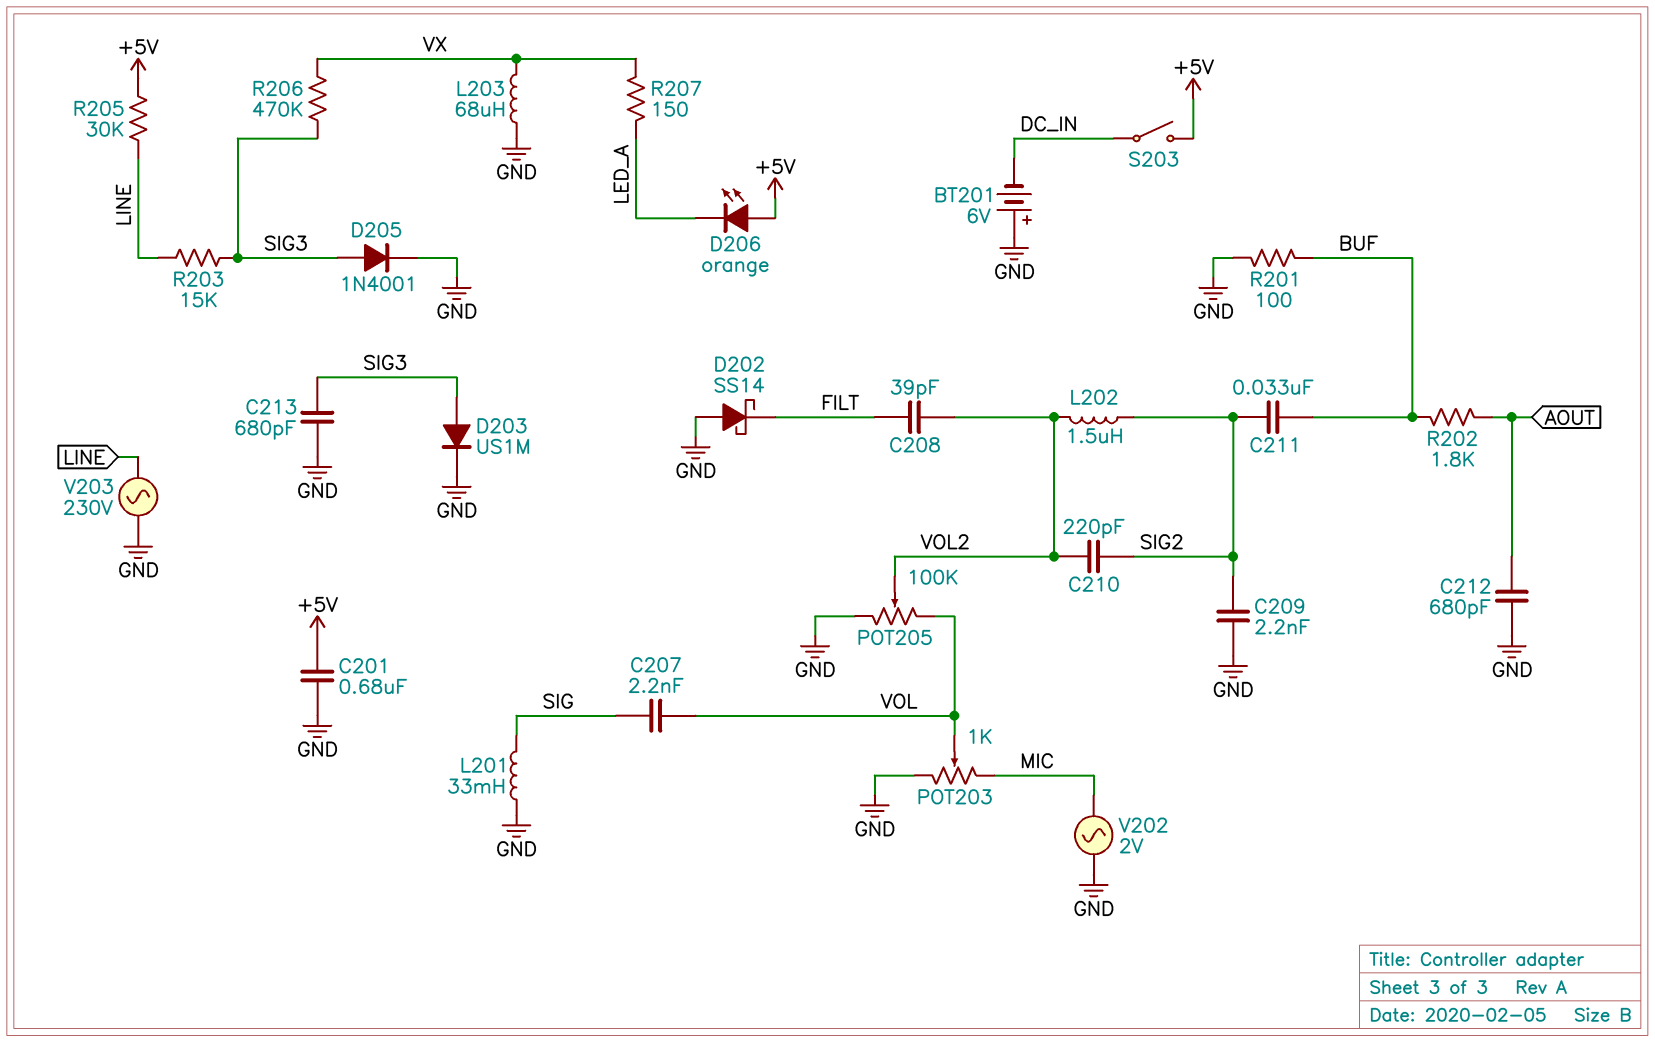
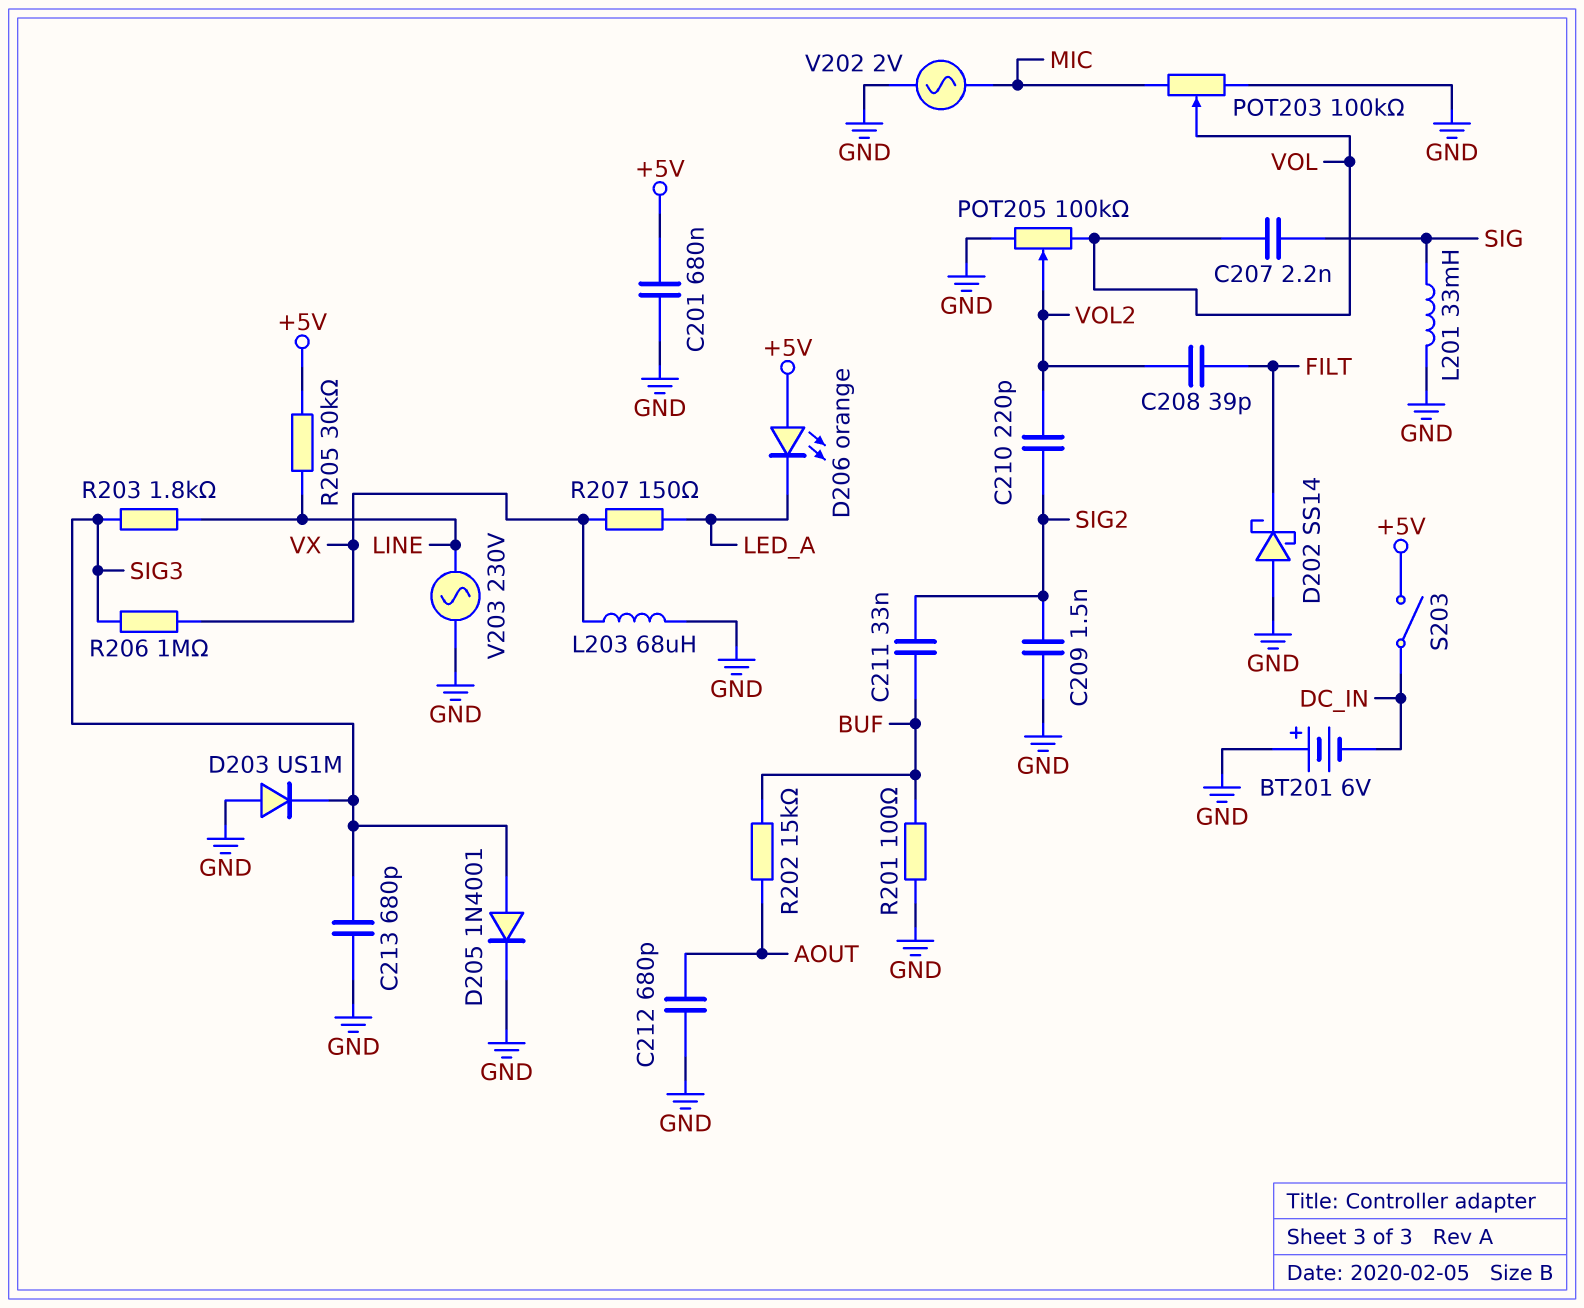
C209: 2.2nF (GND, SIG2) -> 1.5nF (GND, SIG2)
D203: diode US1M (A SIG3, K GND) -> diode US1M (A GND, K SIG3)
L202: 1.5uH (SIG2, VOL2) -> none
POT203: 1k (GND, MIC, wiper VOL) -> 100k (GND, MIC, wiper VOL)
R202: 1.8k (AOUT, BUF) -> 15k (AOUT, BUF)
R203: 15k (LINE, SIG3) -> 1.8k (LINE, SIG3)
R206: 470k (SIG3, VX) -> 1M (SIG3, VX)

